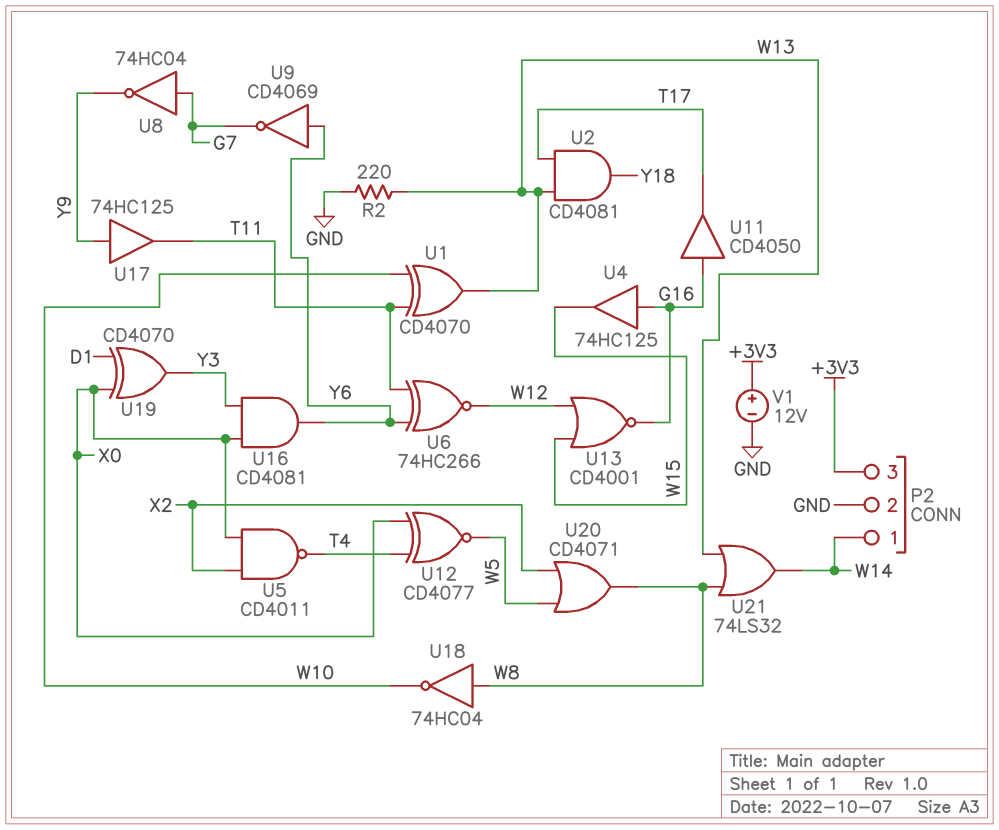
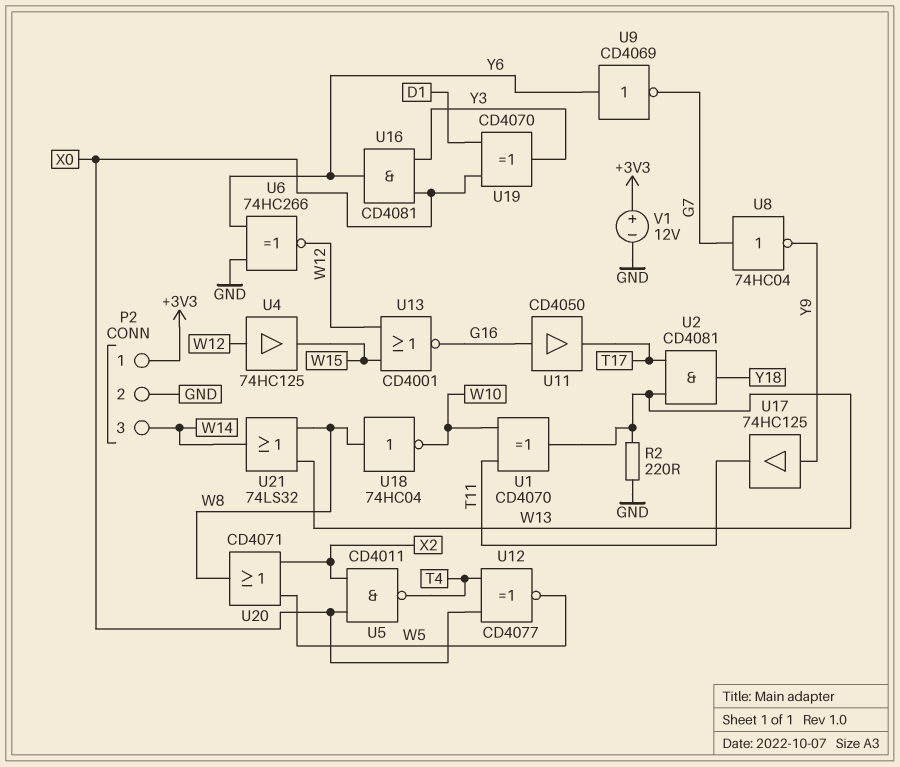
P2 pin 1: W14 -> +3V3
P2 pin 3: +3V3 -> W14
U4: buffer 74HC125 (in G16, out W15) -> buffer 74HC125 (in W12, out W15)
U6: XNOR 74HC266 (in T11, in Y6, out W12) -> XNOR 74HC266 (in GND, in Y6, out W12)

